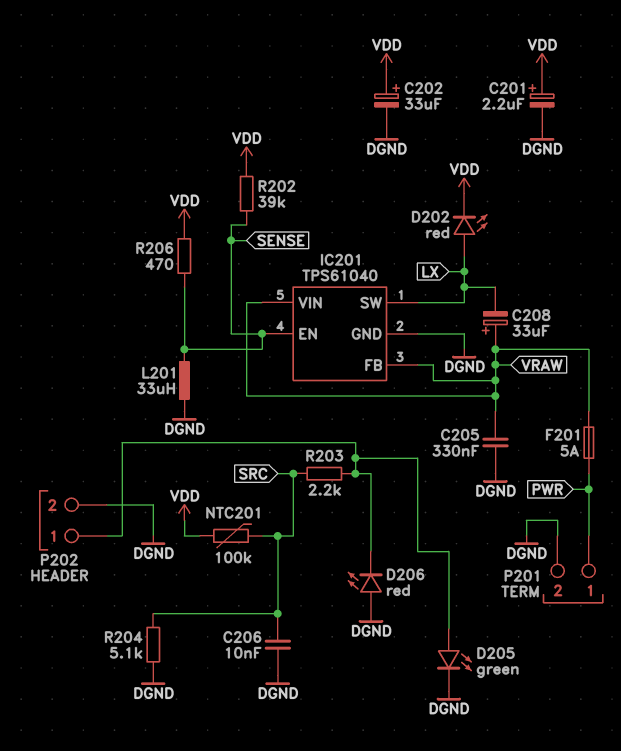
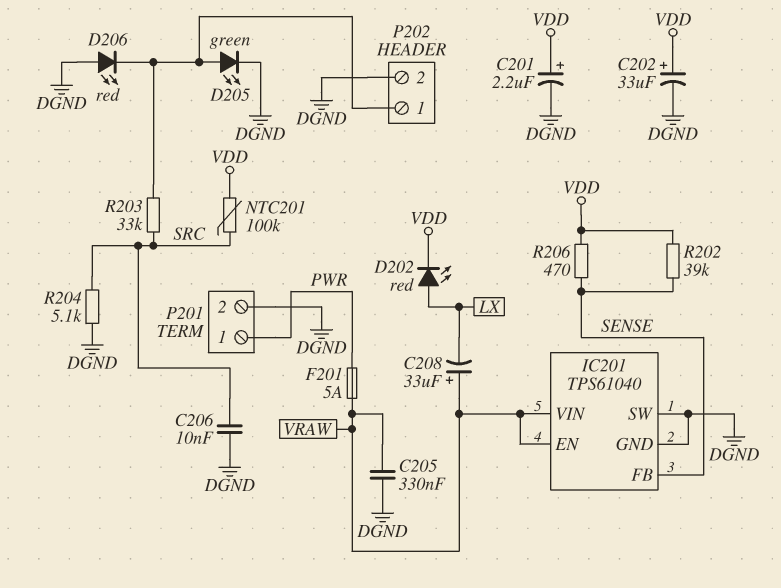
IC201 pin EN: SENSE -> VRAW
IC201 pin FB: VRAW -> SENSE
IC201 pin SW: LX -> DGND
L201: 33uH (DGND, SENSE) -> none
R203: 2.2k (P202/1, SRC) -> 33k (P202/1, SRC)

